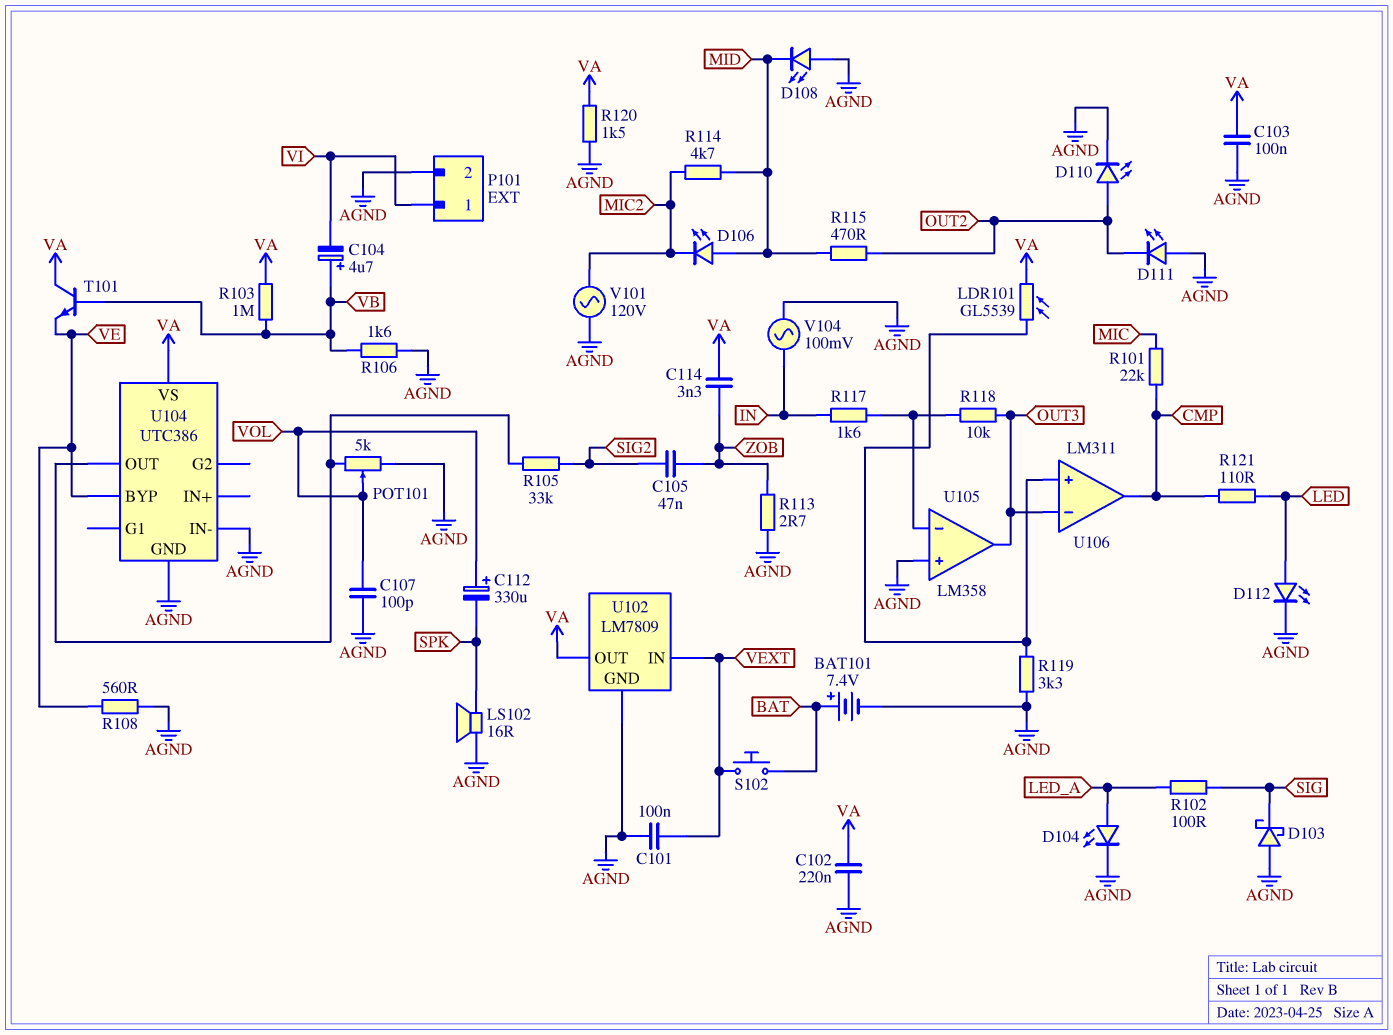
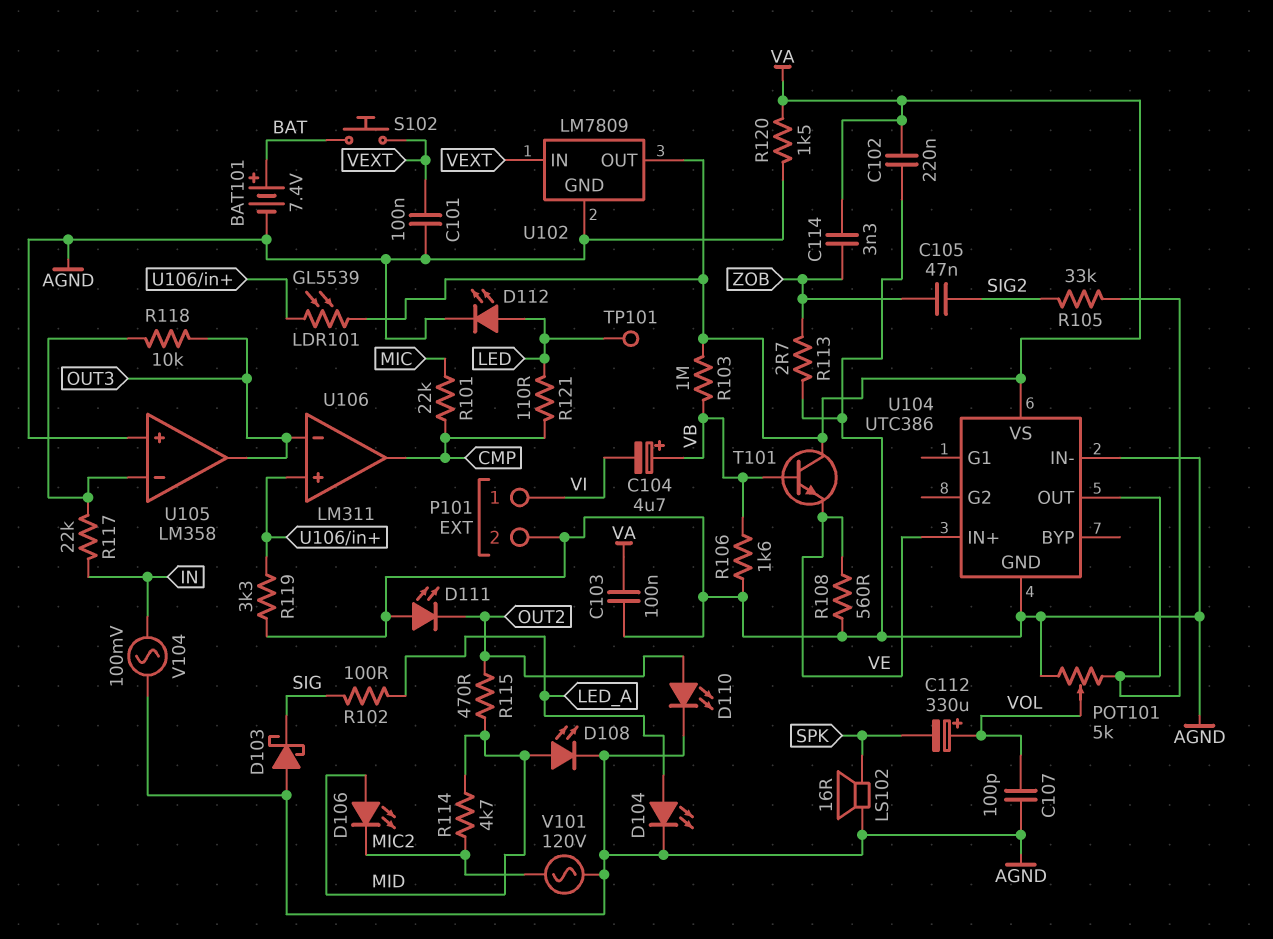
D108: LED (A AGND, K MID) -> LED (A MID, K AGND)
R117: 1.6k (IN, U105/in-) -> 22k (IN, U105/in-)
TP101: none -> test point (LED)
U104 pin BYP: VE -> none
U104 pin IN+: none -> VE

